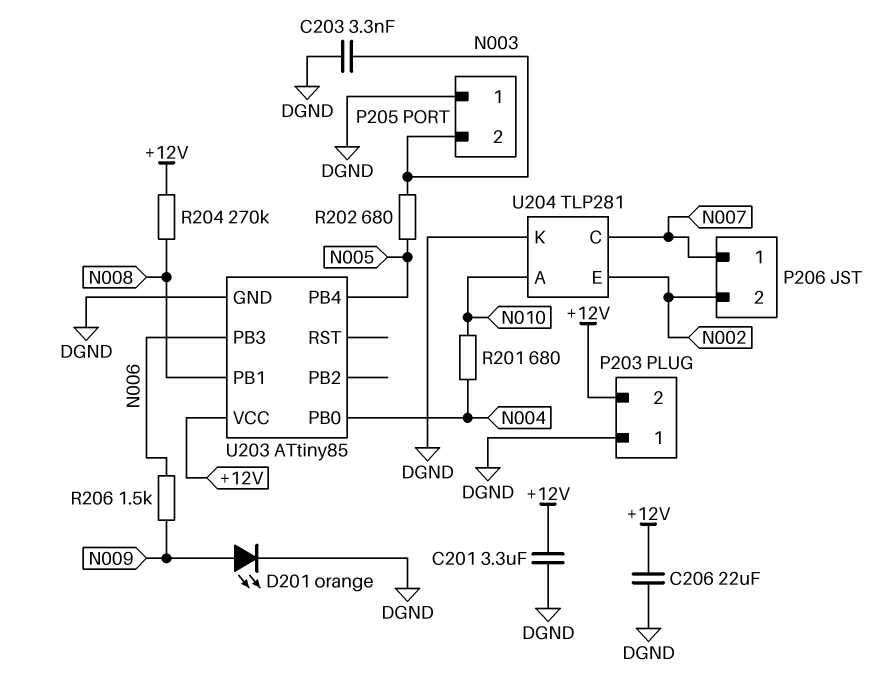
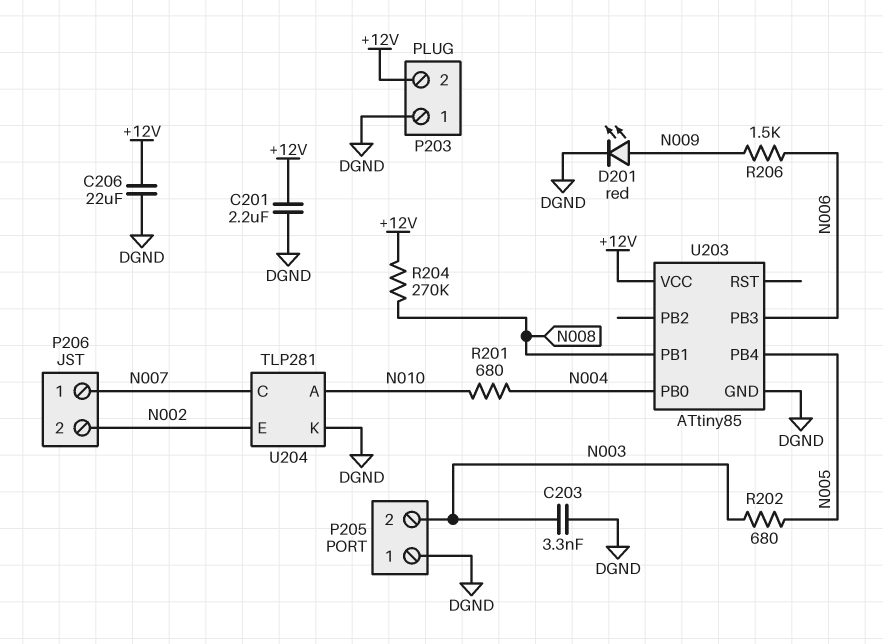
C201: 3.3uF (+12V, DGND) -> 2.2uF (+12V, DGND)
D201: LED orange (A N009, K DGND) -> LED red (A N009, K DGND)

